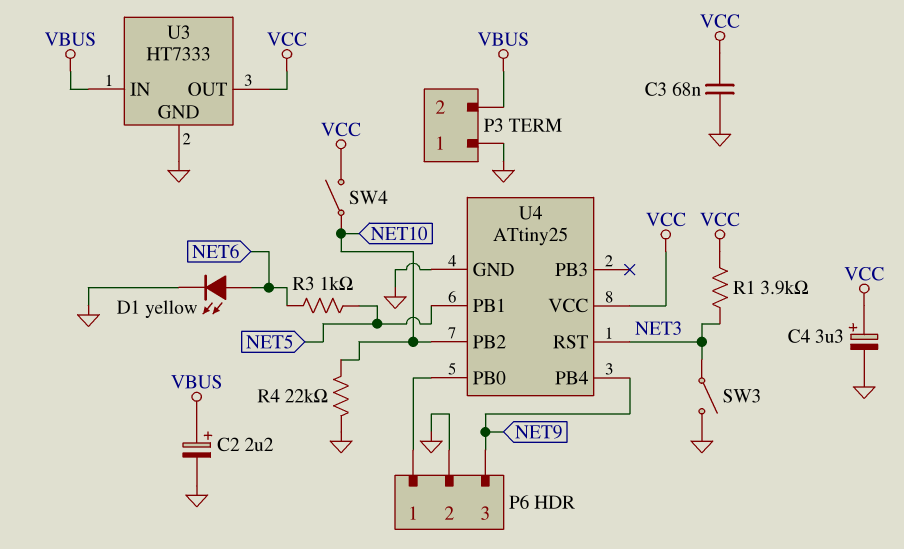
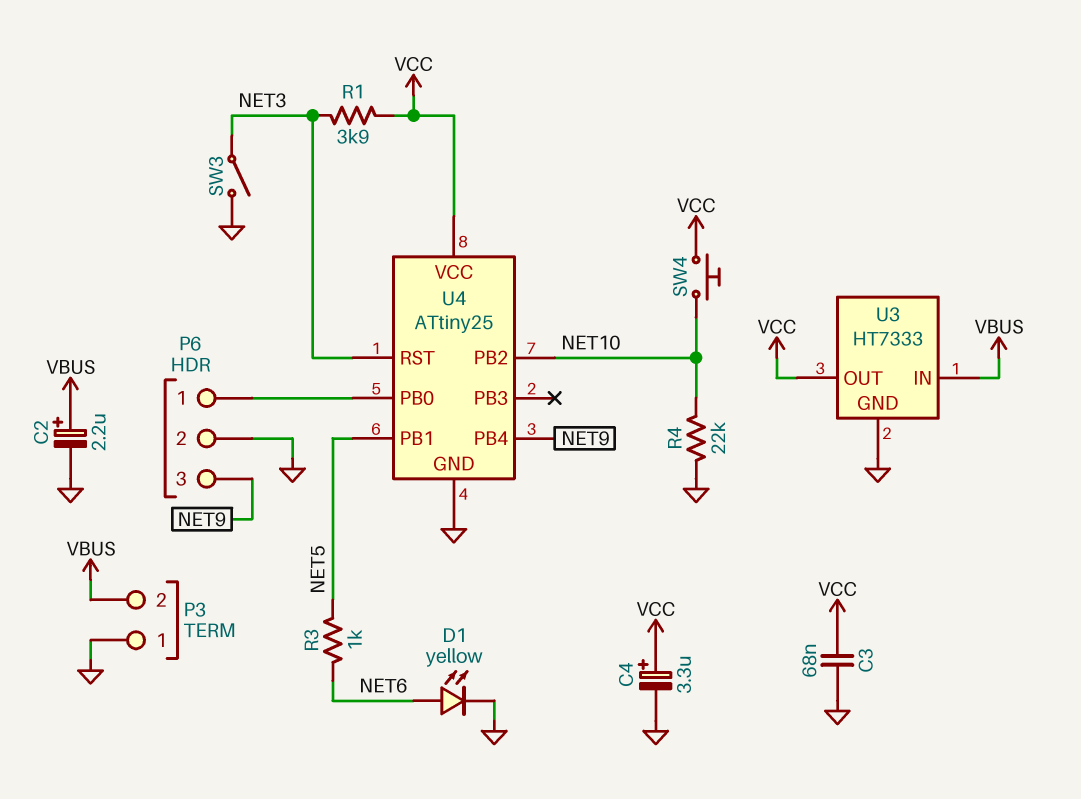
SW4: switch (NET10, VCC) -> button (NET10, VCC)

